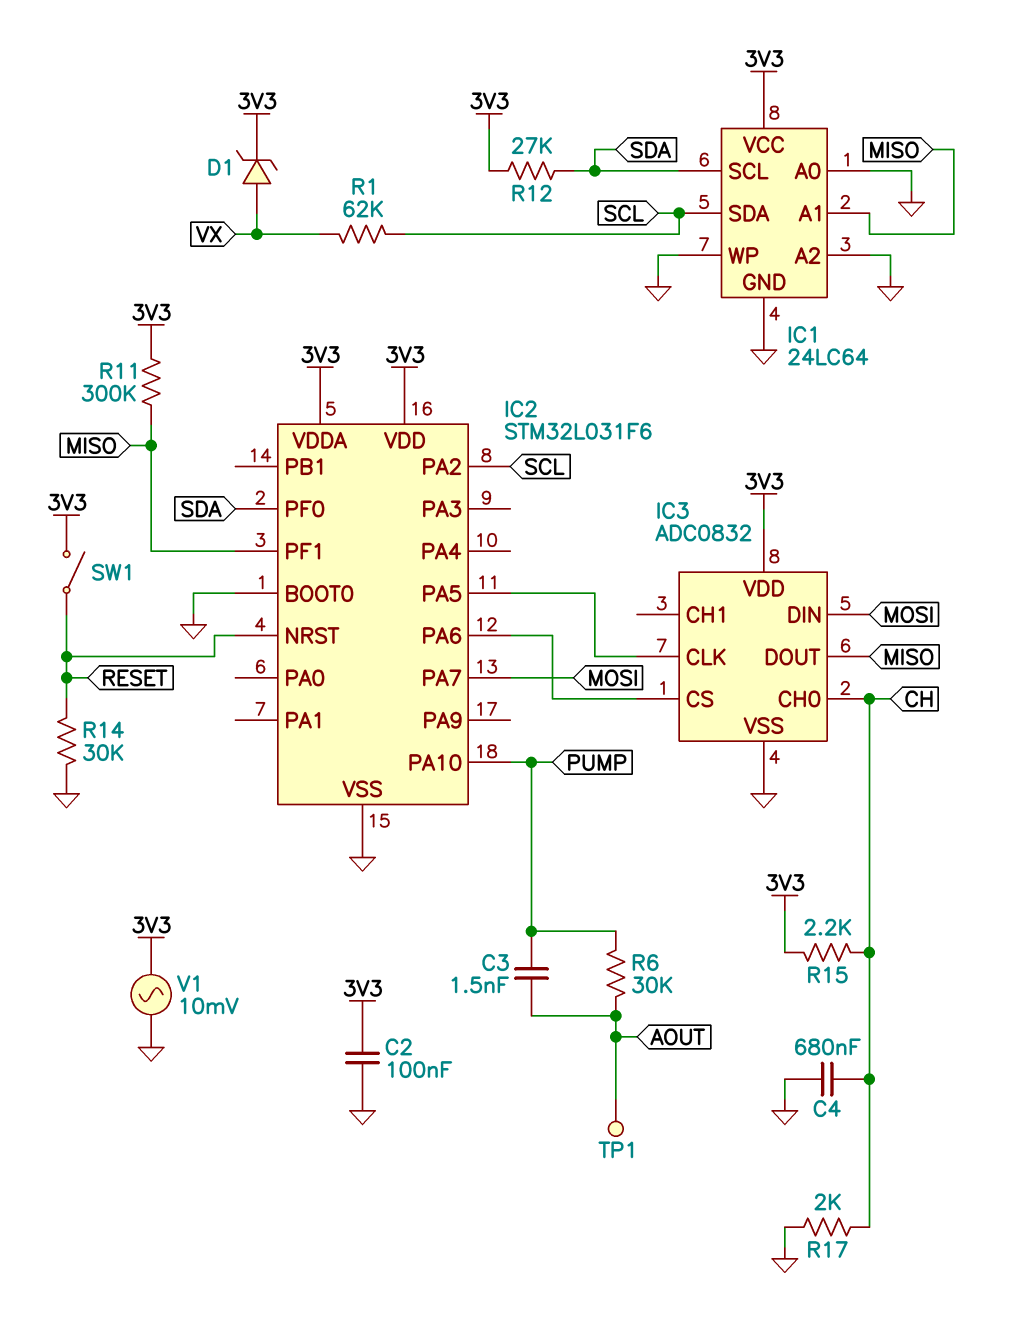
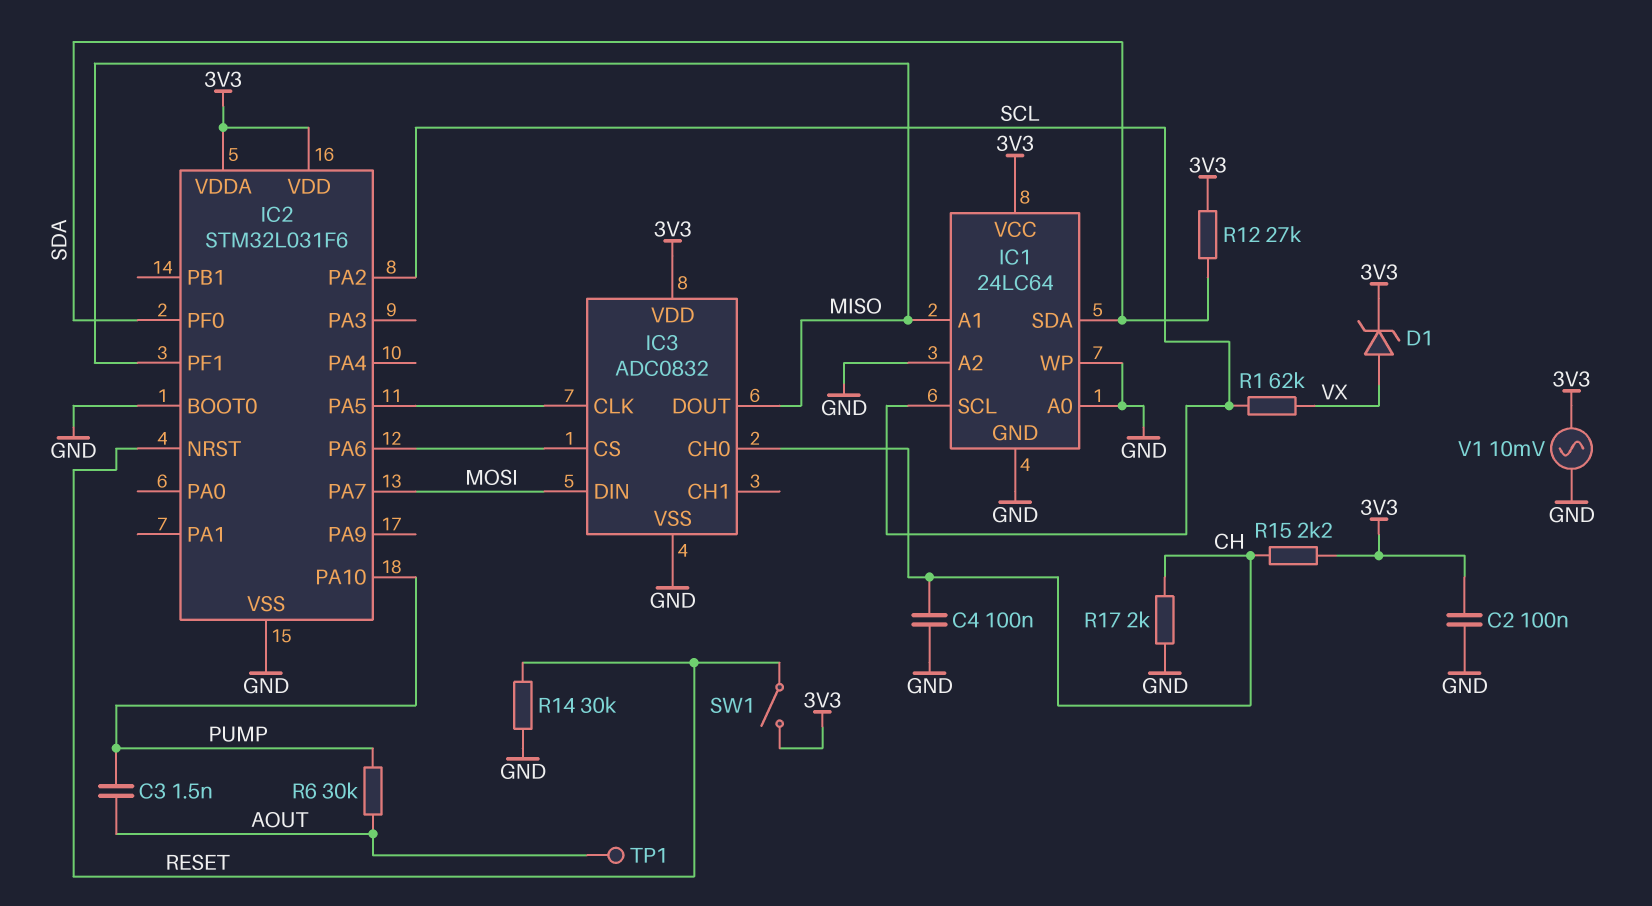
C4: 680nF (CH, GND) -> 100nF (CH, GND)
IC1 pin SCL: SDA -> SCL
IC1 pin SDA: SCL -> SDA
R11: 300k (3V3, MISO) -> none

